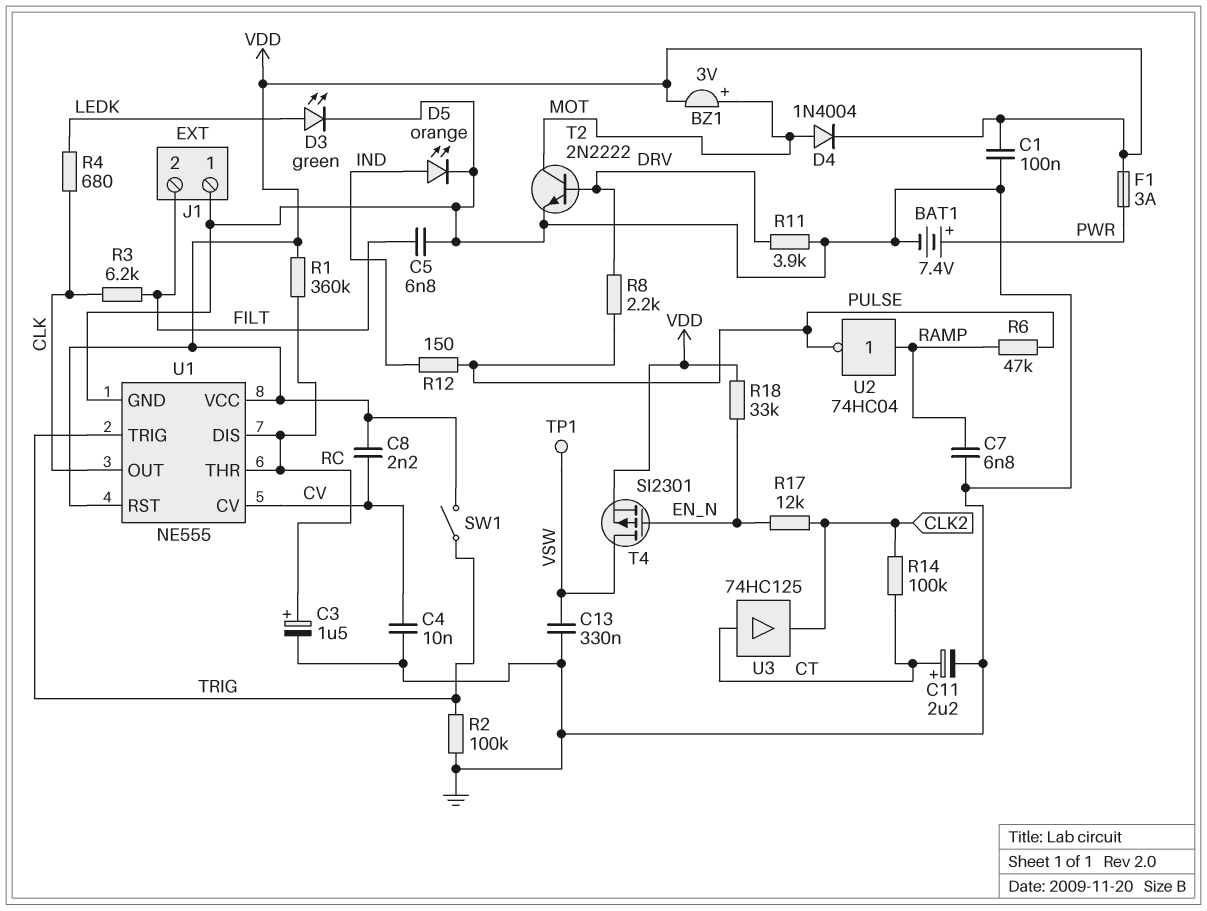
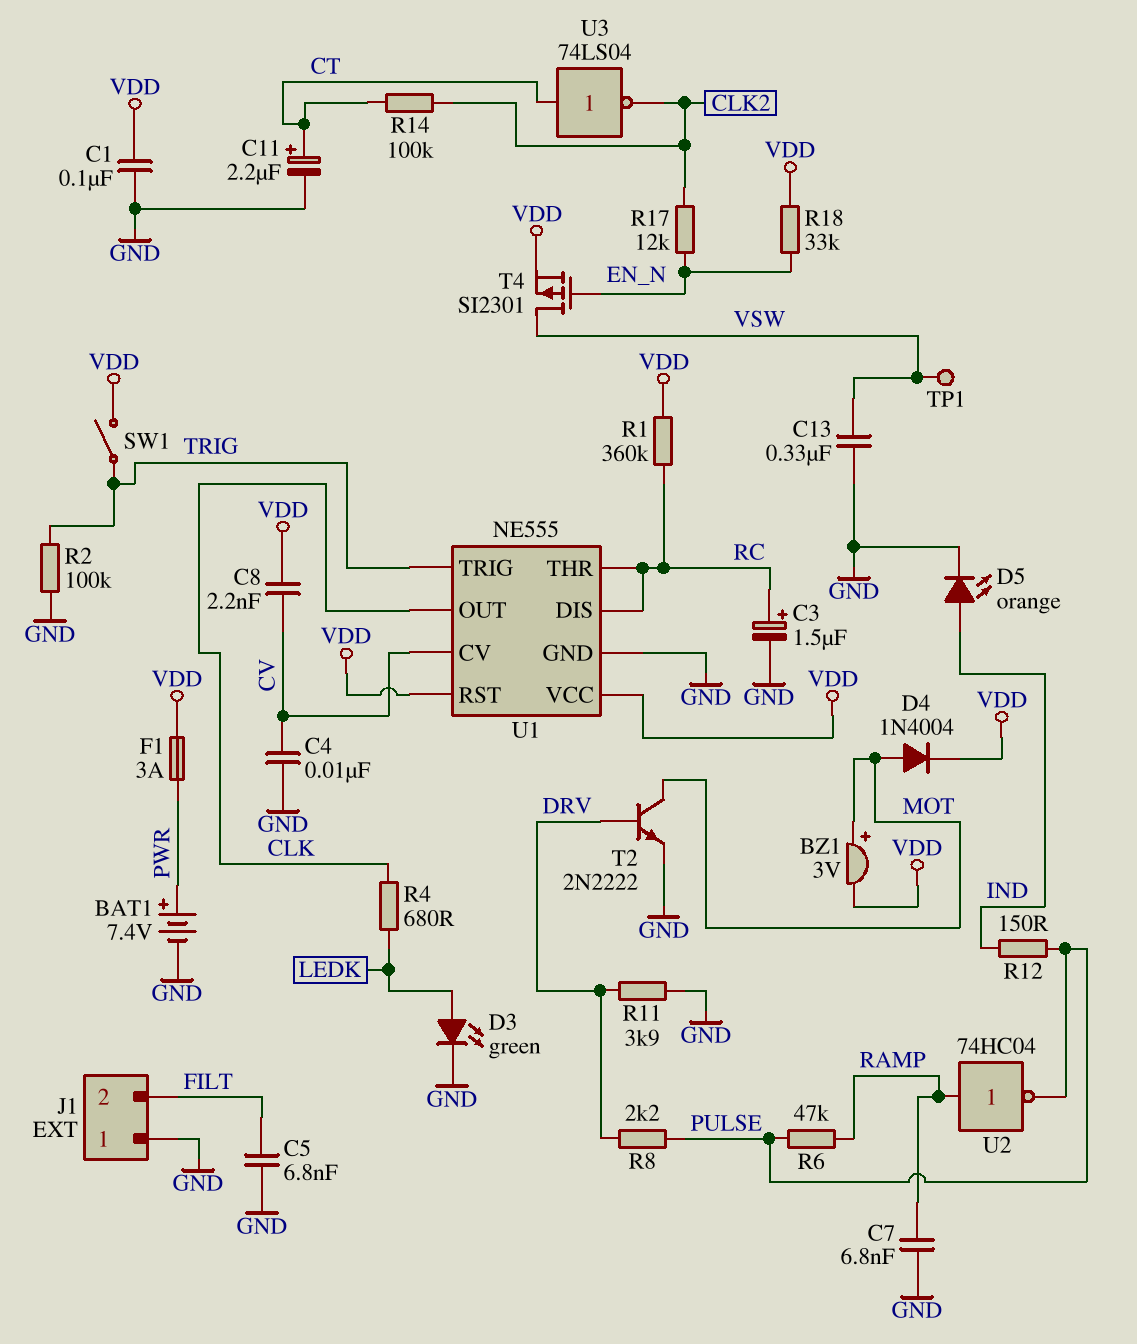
R3: 6.2k (CLK, FILT) -> none
U3: buffer 74HC125 (in CT, out CLK2) -> NOT 74LS04 (in CT, out CLK2)

